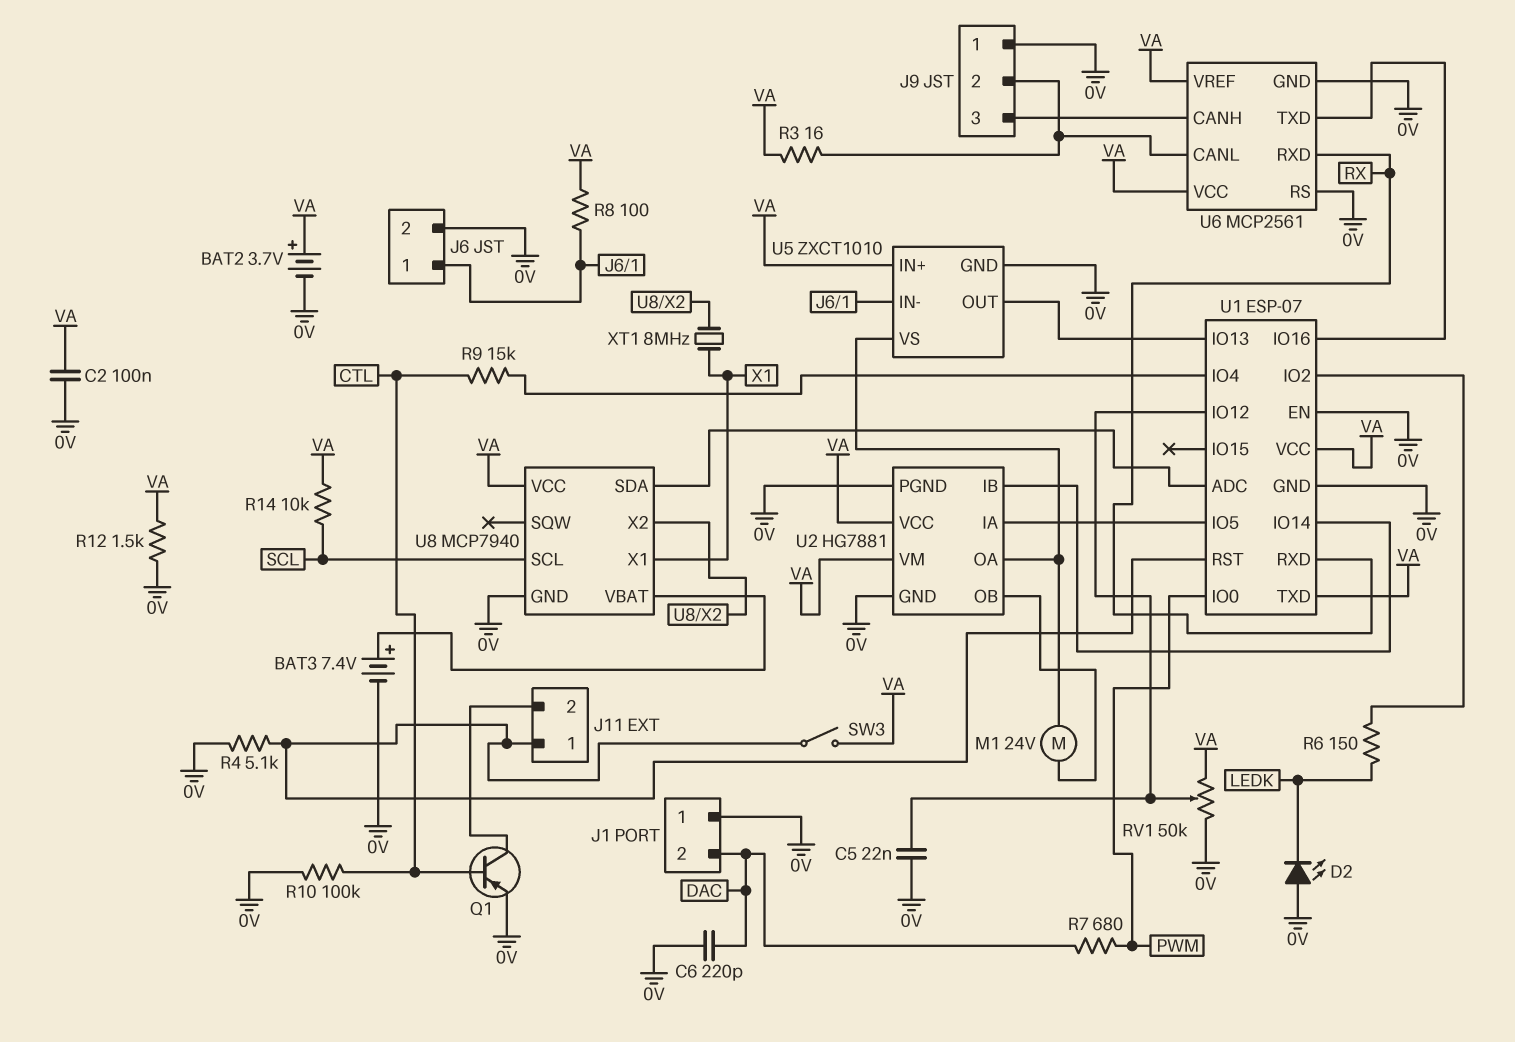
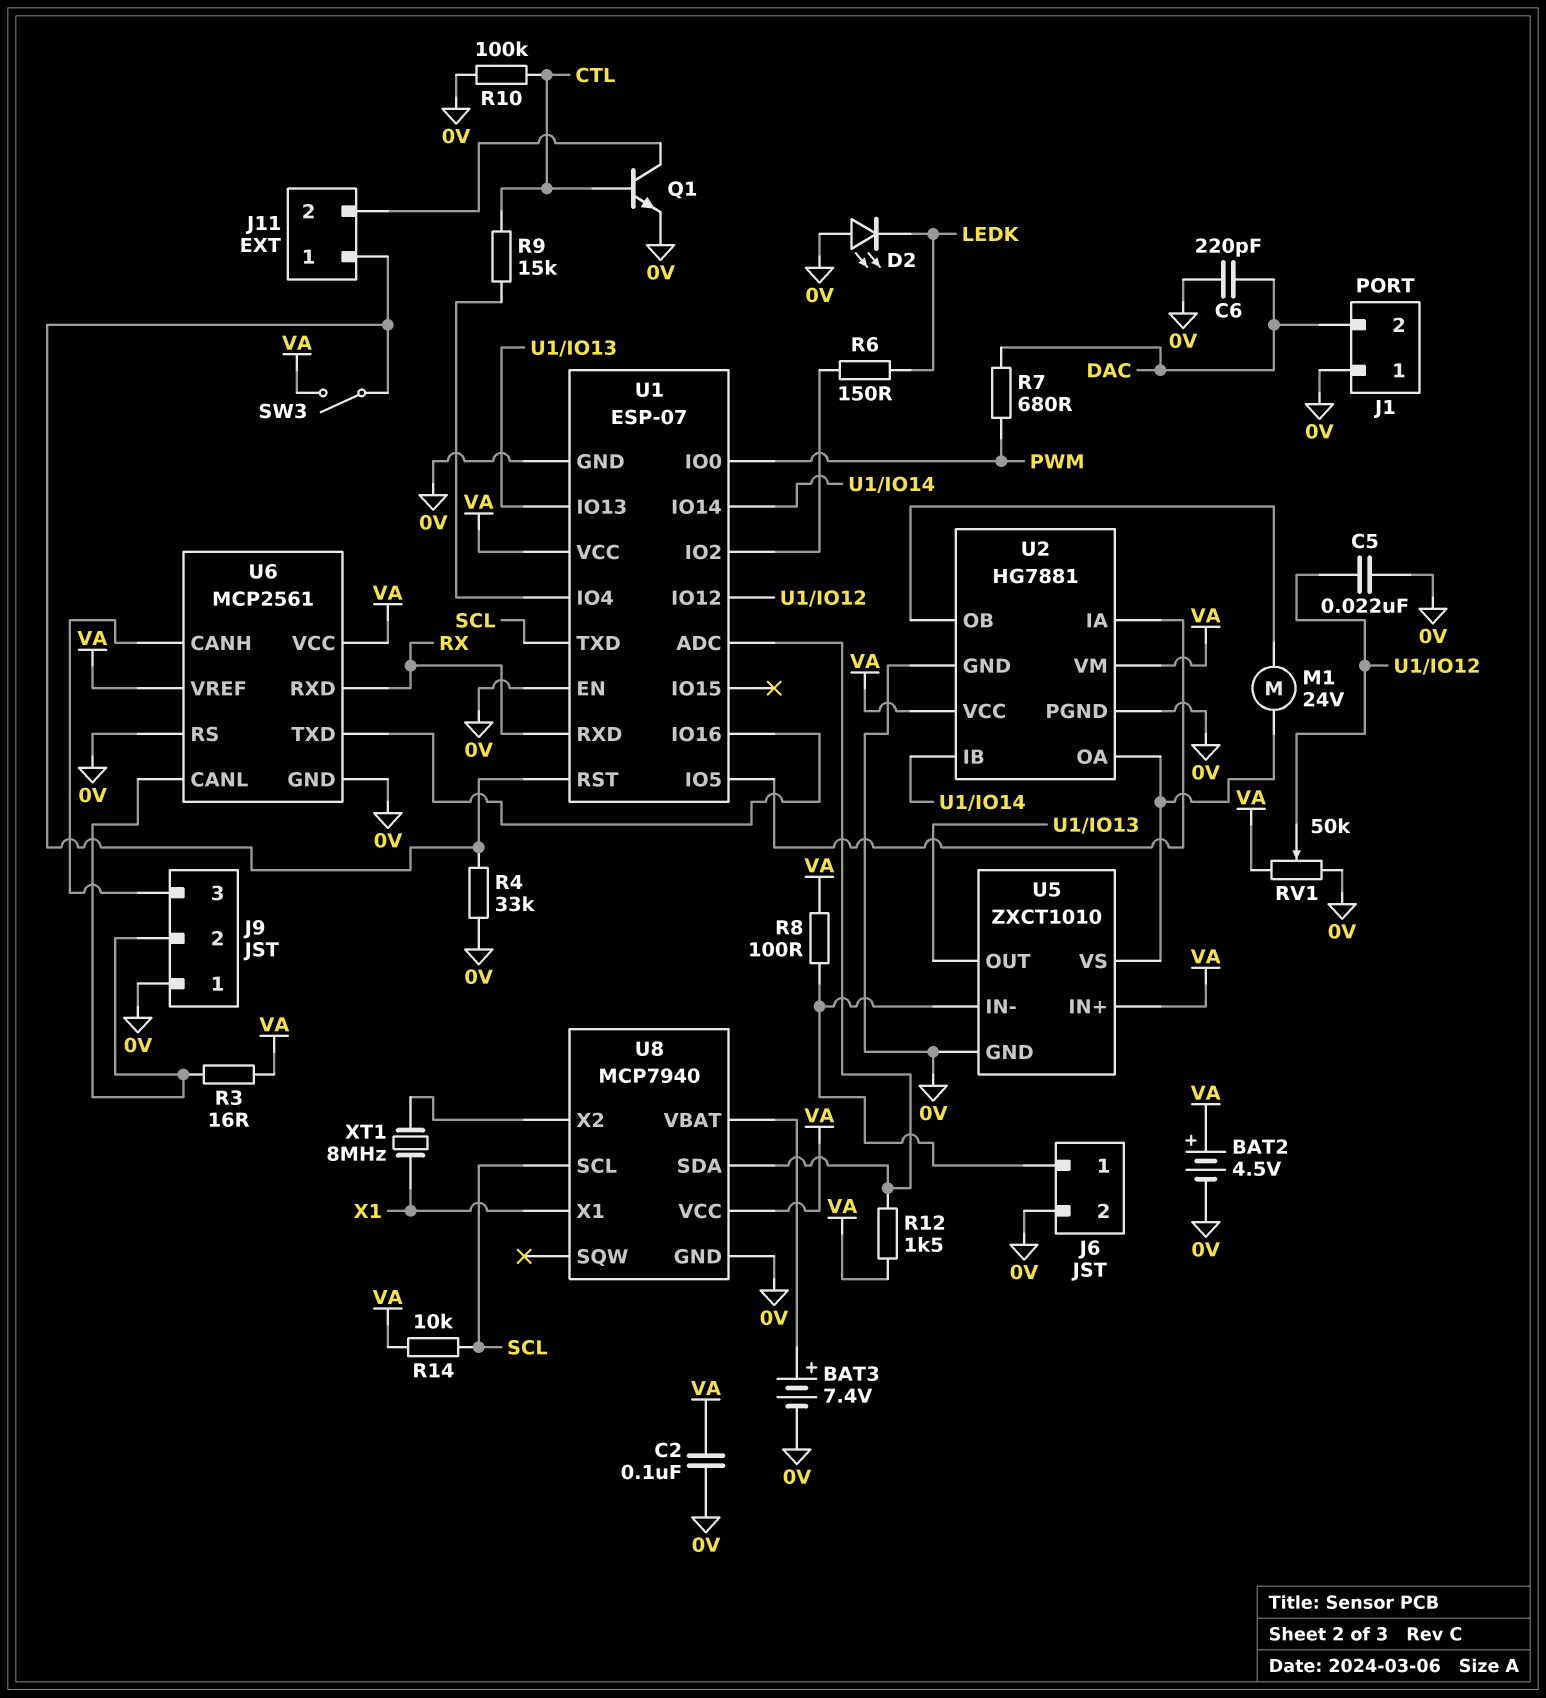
BAT2: 3.7V (plus VA, minus 0V) -> 4.5V (plus VA, minus 0V)
Q1: PNP (B CTL, C J11/2, E 0V) -> NPN (B CTL, C J11/2, E 0V)
R4: 5.1k (0V, J11/1) -> 33k (0V, J11/1)
R12: 1.5k (0V, VA) -> 1.5k (U1/ADC, VA)
U1 pin TXD: VA -> SCL

